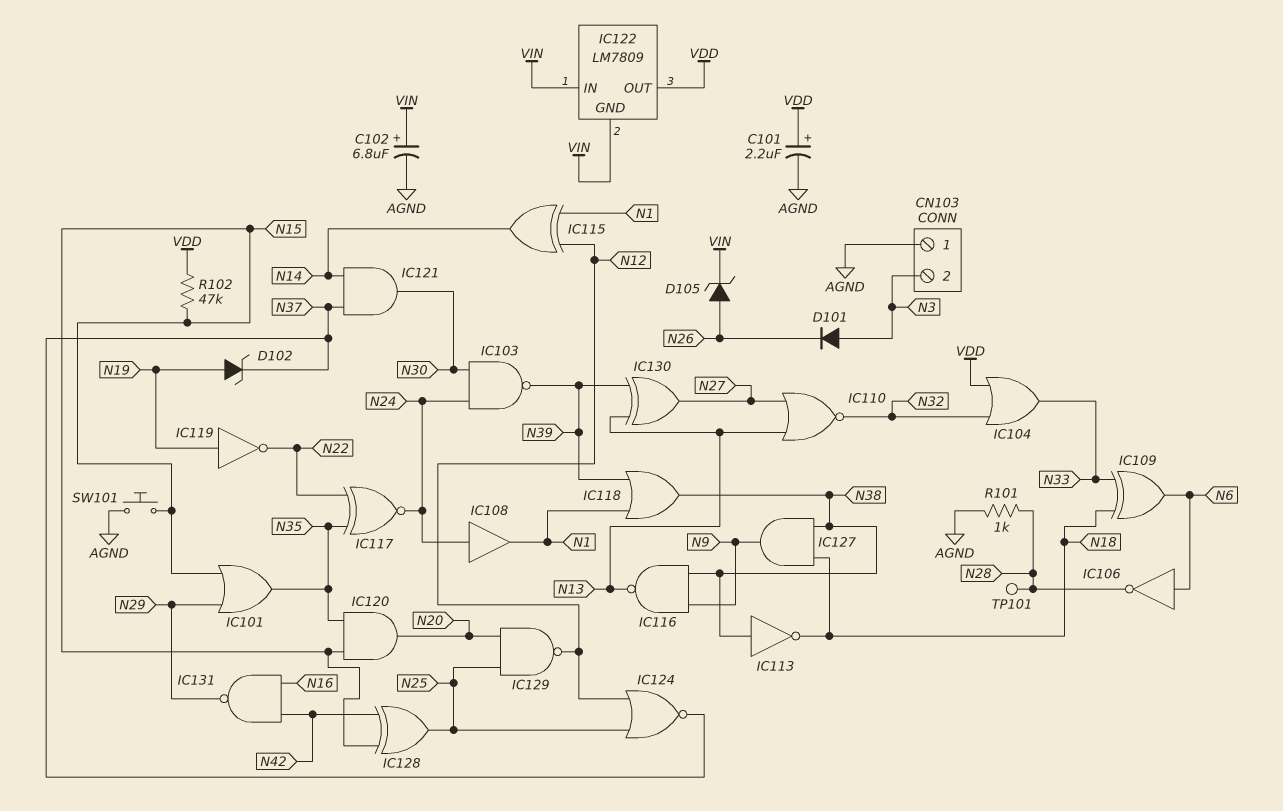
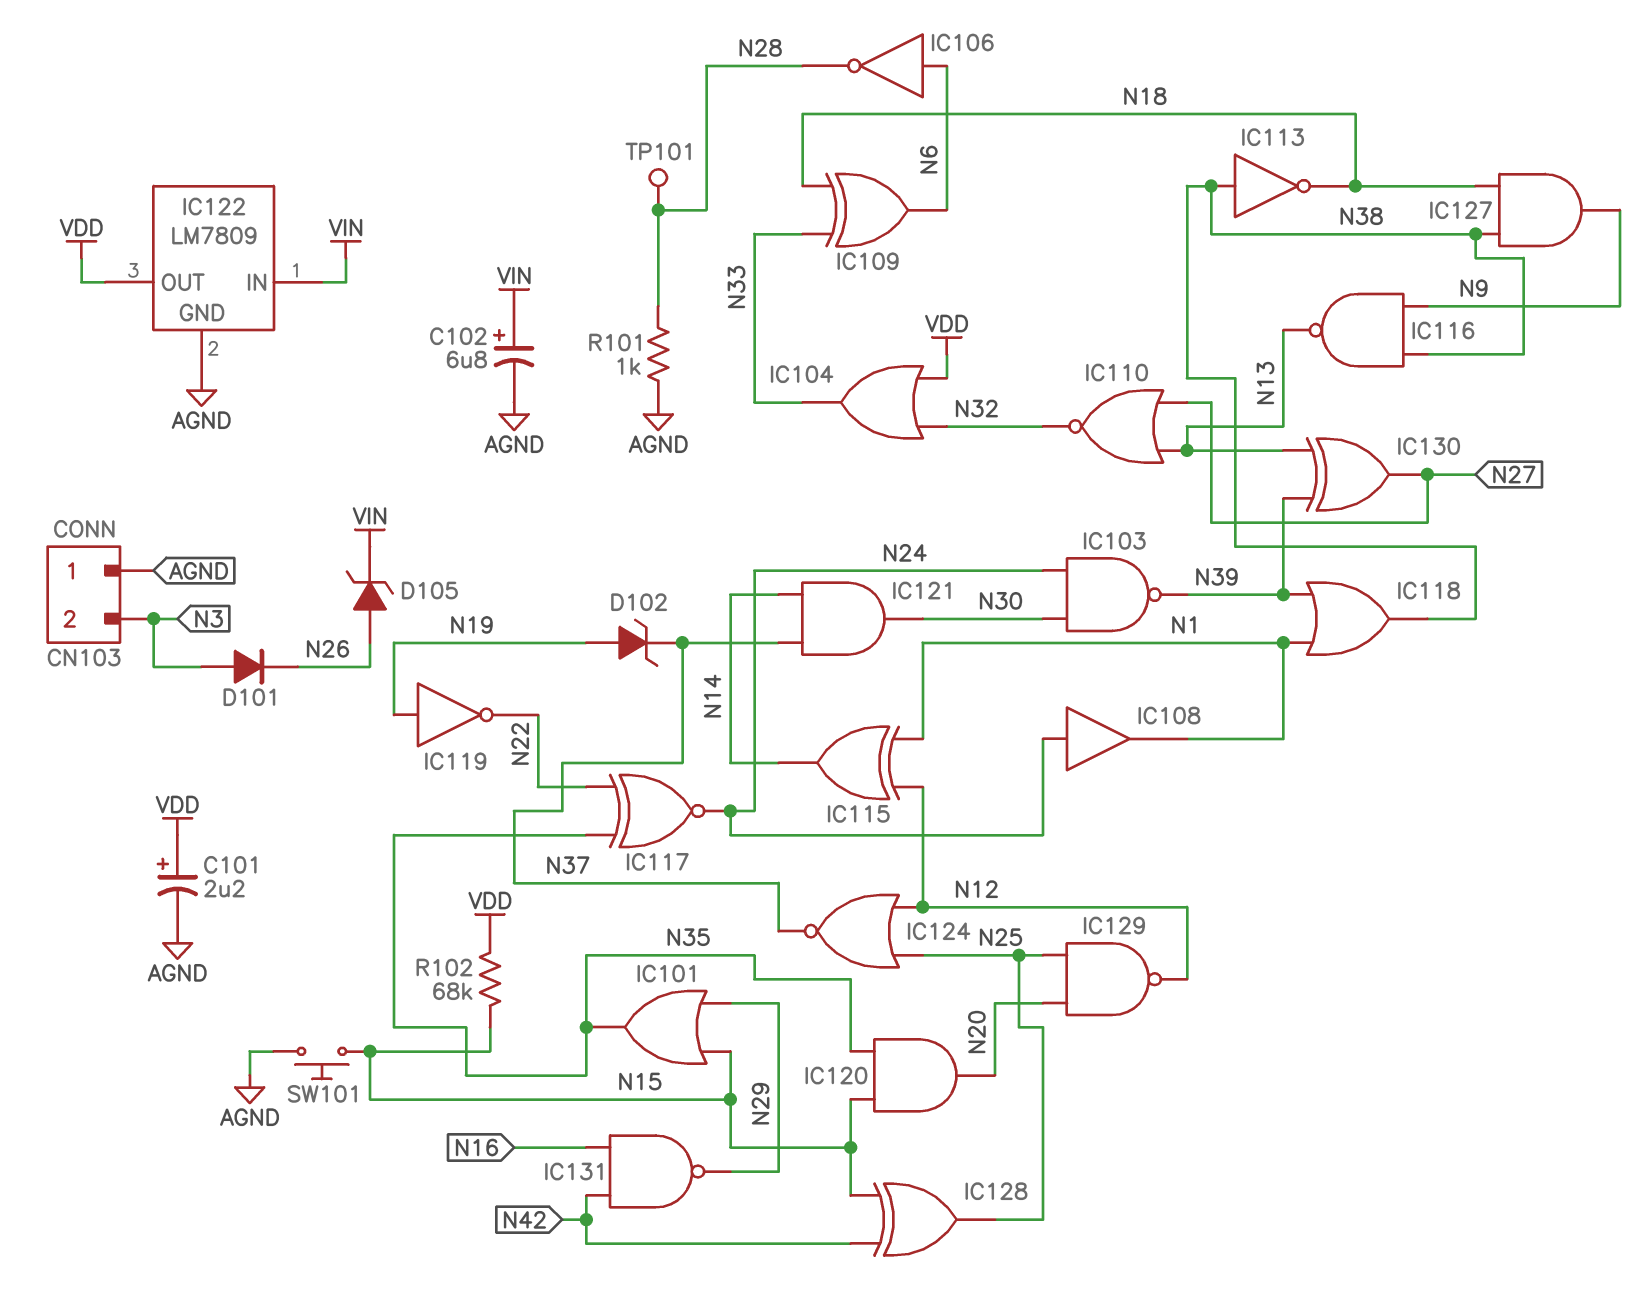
IC122 pin GND: VIN -> AGND
R102: 47k (N15, VDD) -> 68k (N15, VDD)

